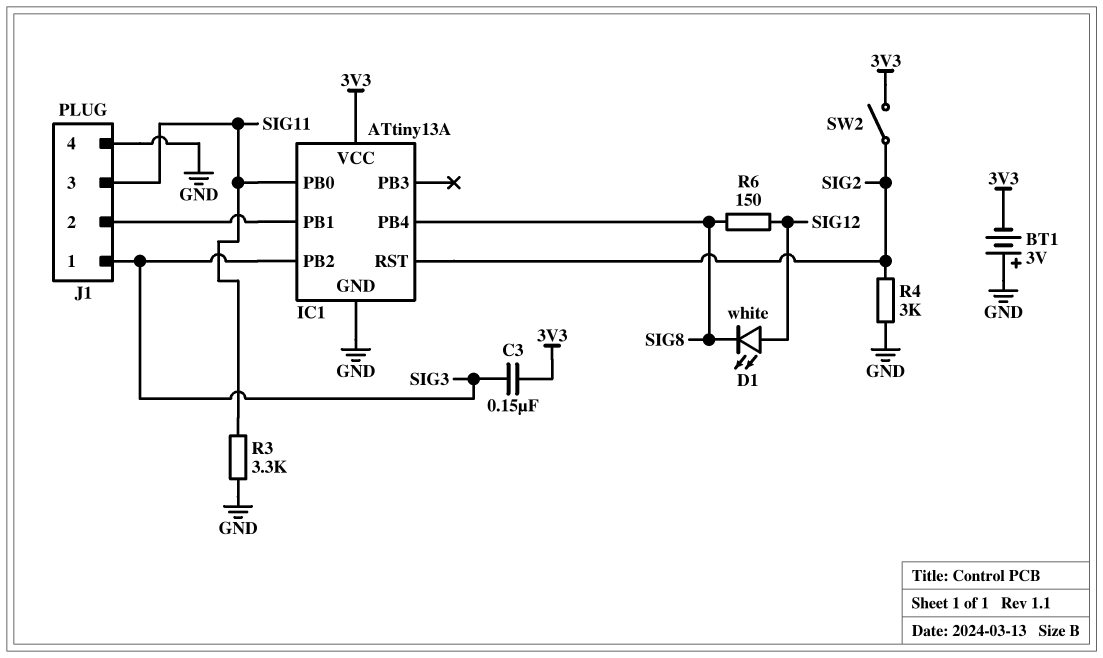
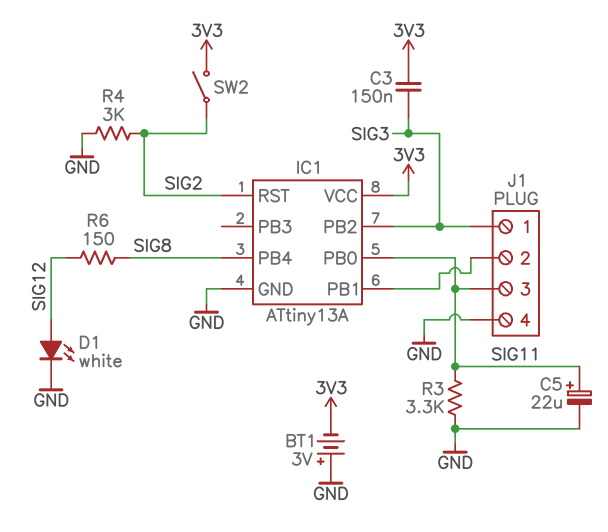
C5: none -> 22uF (plus SIG11, minus GND)
D1: LED white (A SIG12, K SIG8) -> LED white (A SIG12, K GND)

